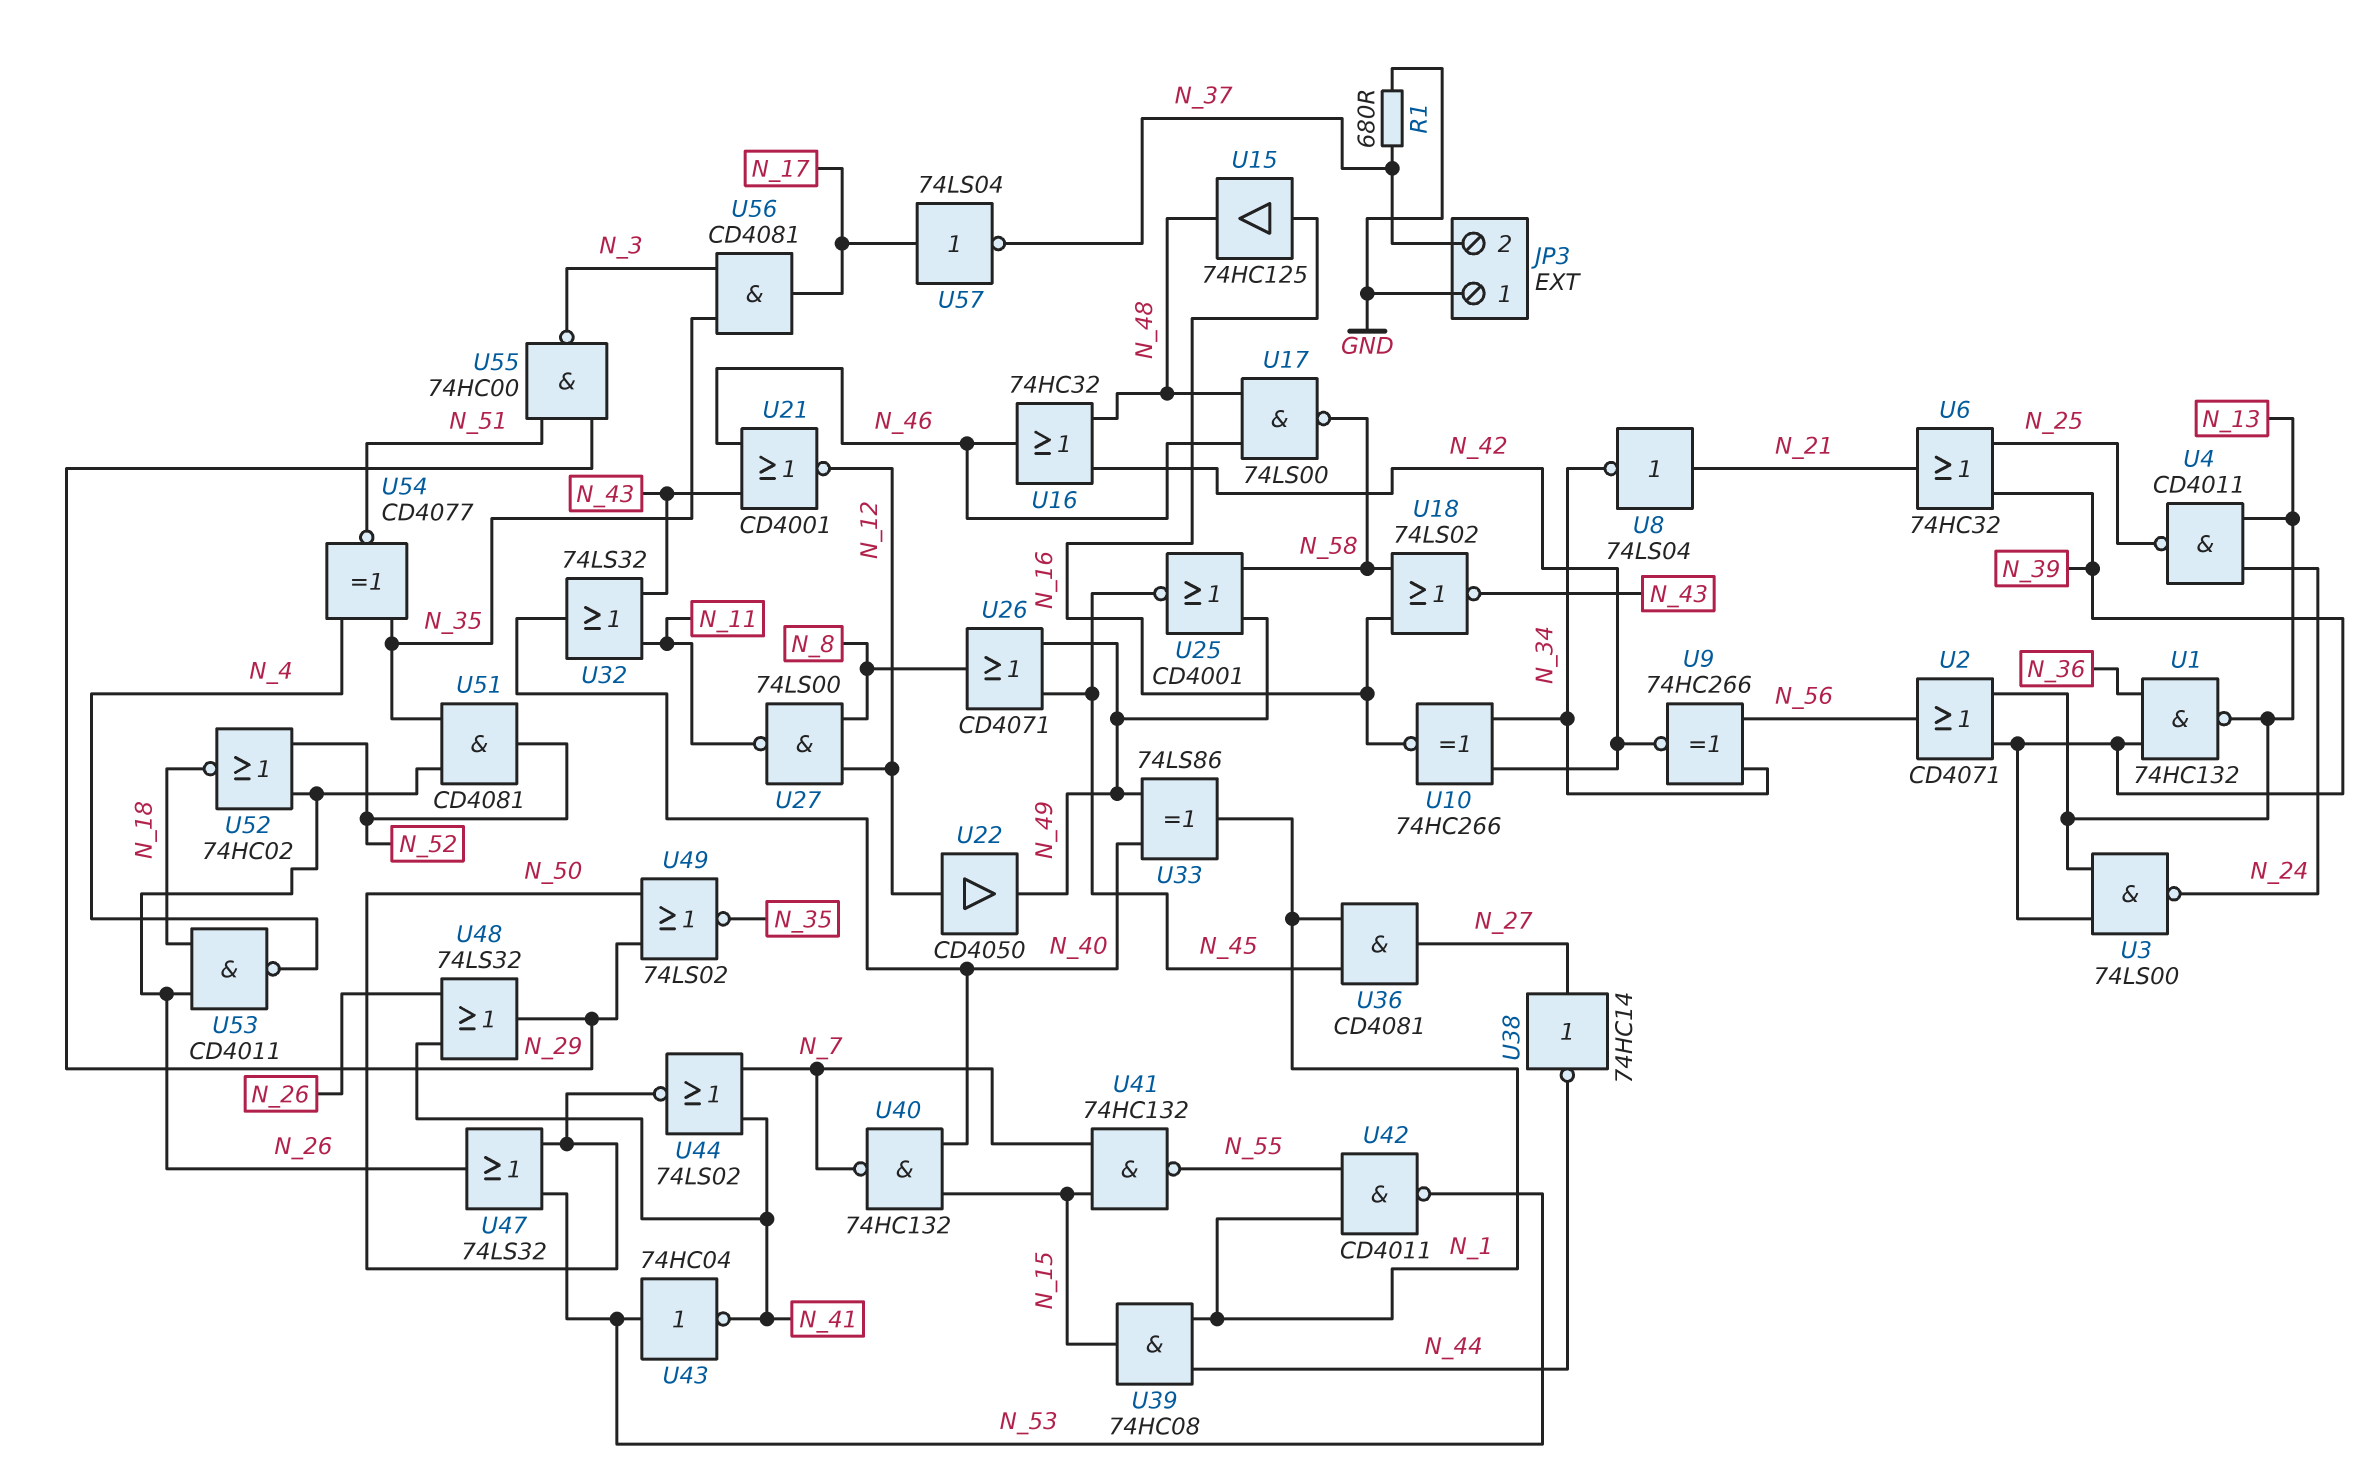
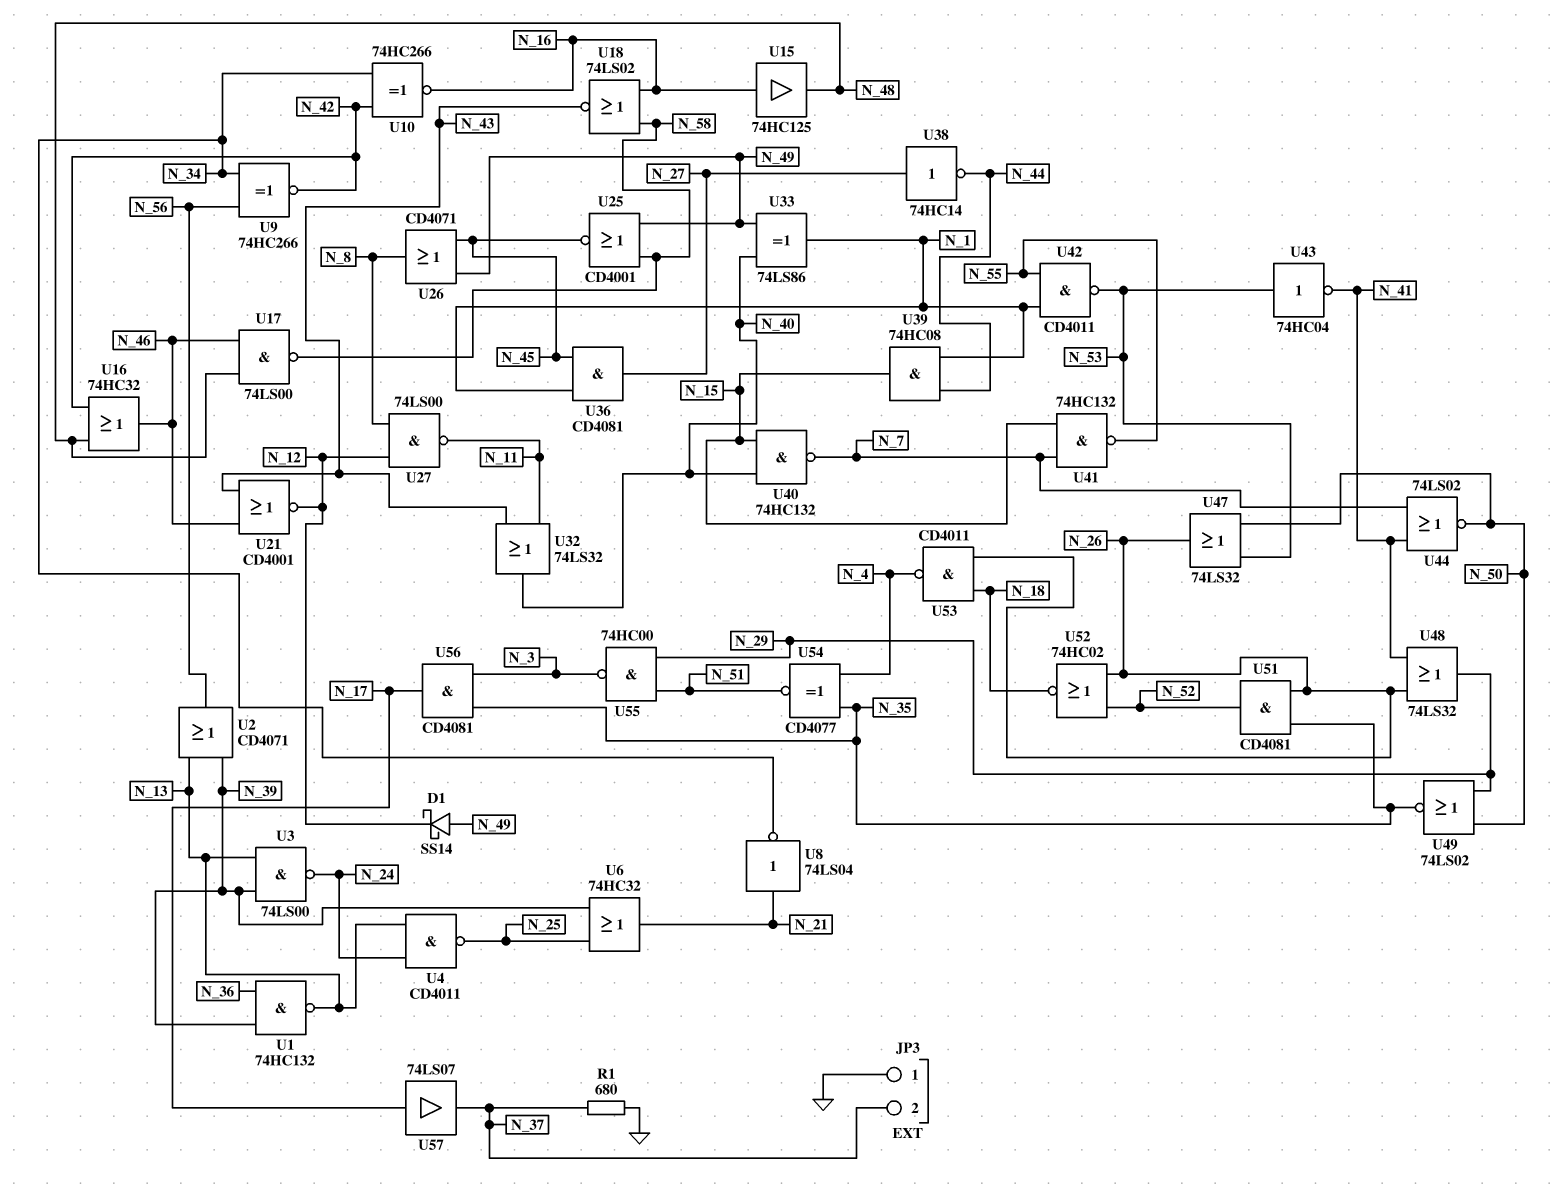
D1: none -> schottky SS14 (A N_49, K N_12)
U22: buffer CD4050 (in N_12, out N_49) -> none
U57: NOT 74LS04 (in N_17, out N_37) -> buffer 74LS07 (in N_17, out N_37)

